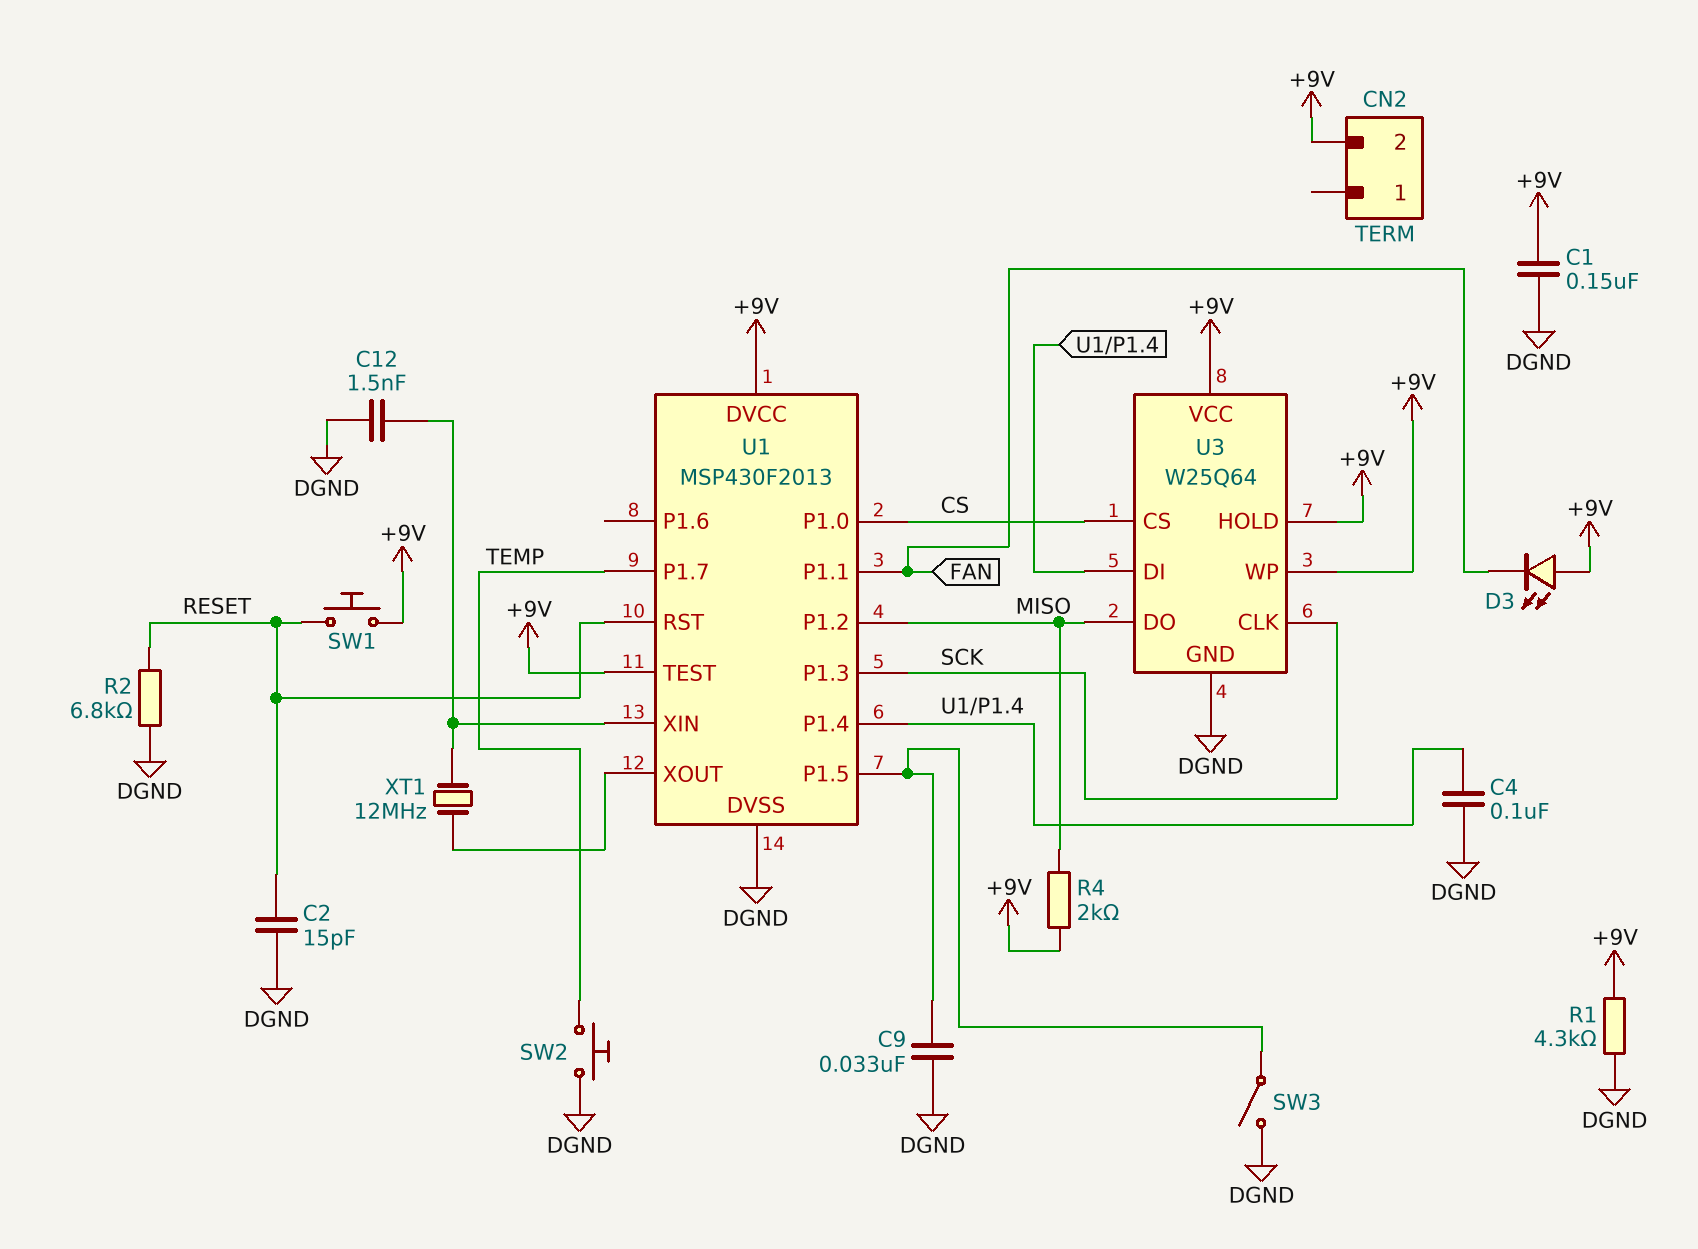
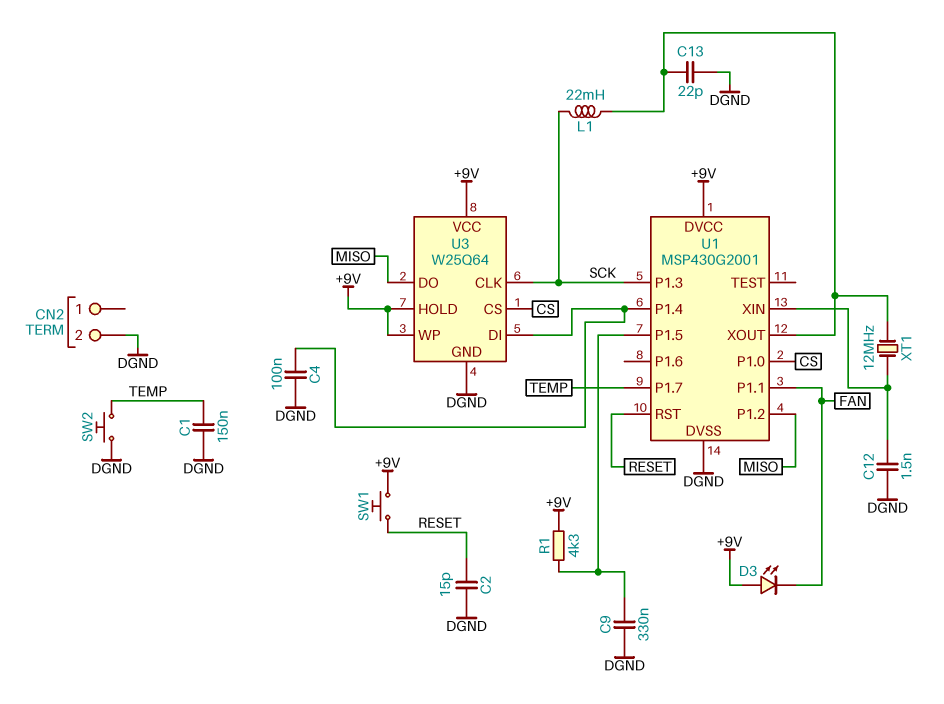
C1: 150nF (+9V, DGND) -> 150nF (DGND, TEMP)
C9: 33nF (DGND, U1/P1.5) -> 330nF (DGND, U1/P1.5)
C13: none -> 22pF (DGND, U1/XOUT)
CN2 pin 2: +9V -> DGND
L1: none -> 22mH (SCK, U1/XOUT)
R1: 4.3k (+9V, DGND) -> 4.3k (+9V, U1/P1.5)
R2: 6.8k (DGND, RESET) -> none
R4: 2k (+9V, MISO) -> none
SW3: switch (DGND, U1/P1.5) -> none
U1: MSP430F2013 -> MSP430G2001
U1 pin TEST: +9V -> none

